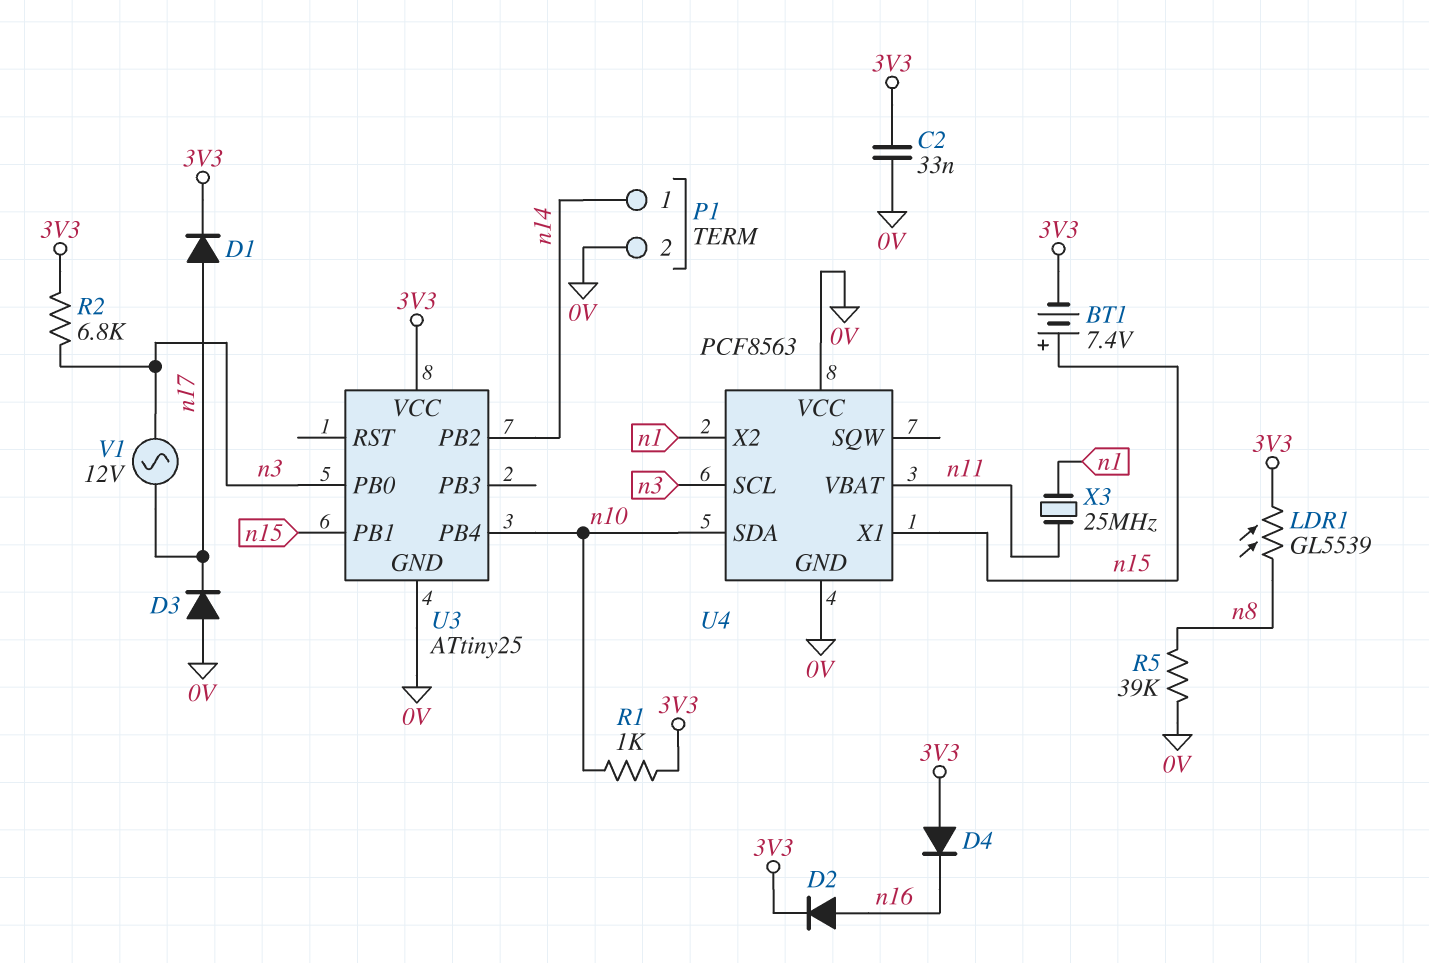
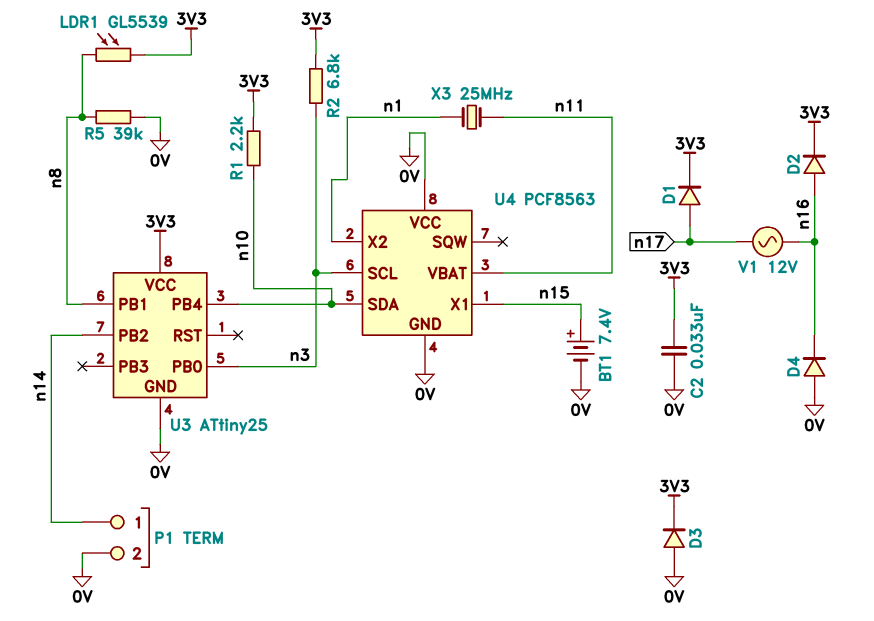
BT1: 7.4V (plus n15, minus 3V3) -> 7.4V (plus n15, minus 0V)
D3: diode (A 0V, K n17) -> diode (A 0V, K 3V3)
D4: diode (A 3V3, K n16) -> diode (A 0V, K n16)
R1: 1k (3V3, n10) -> 2.2k (3V3, n10)
U3 pin PB1: n15 -> n8
V1: AC 12V (n3, n17) -> AC 12V (n16, n17)

